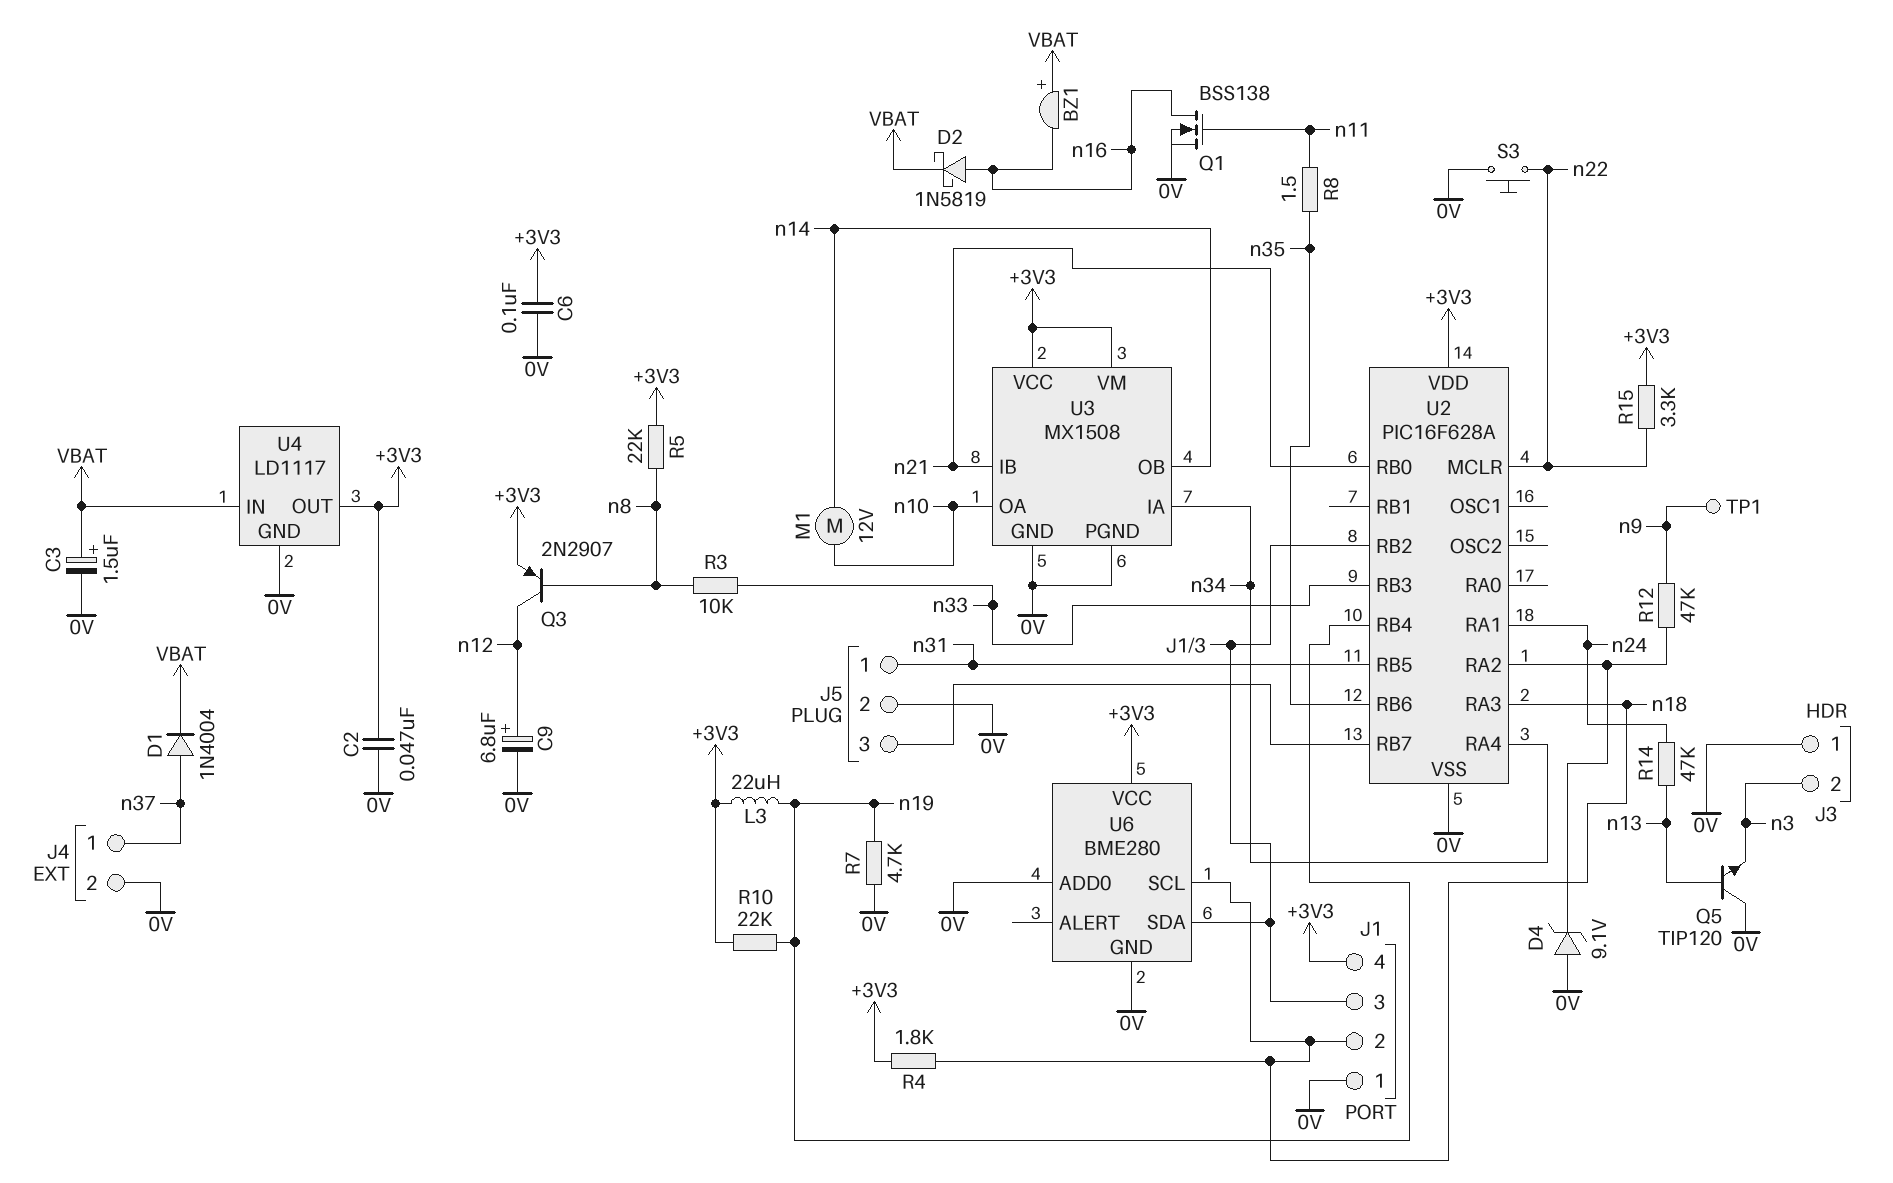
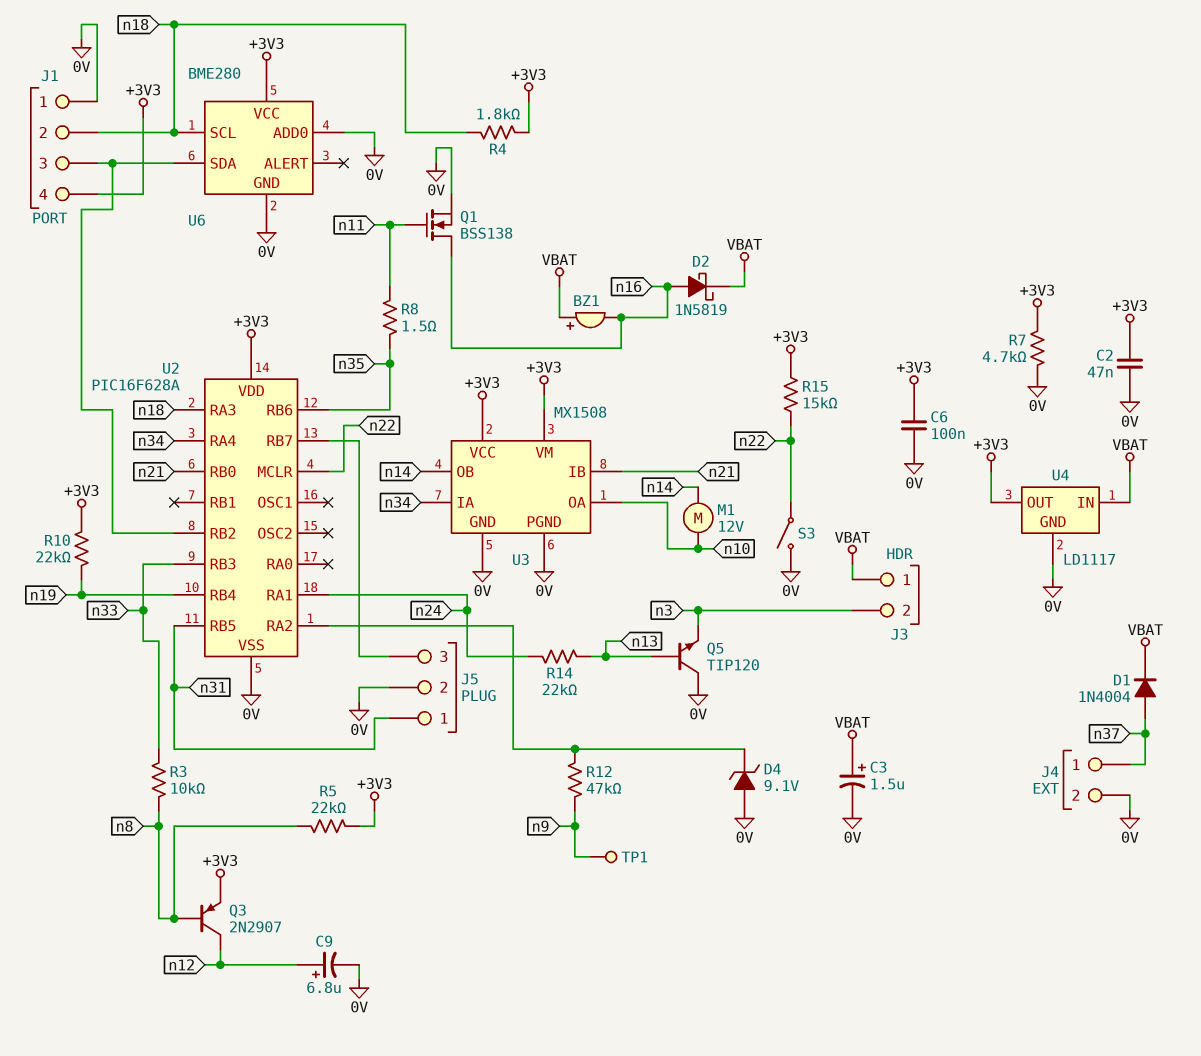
J3 pin 1: 0V -> VBAT
L3: 22uH (+3V3, n19) -> none
R7: 4.7k (0V, n19) -> 4.7k (+3V3, 0V)
R14: 47k (n13, n24) -> 22k (n13, n24)
R15: 3.3k (+3V3, n22) -> 15k (+3V3, n22)
S3: button (0V, n22) -> switch (0V, n22)

